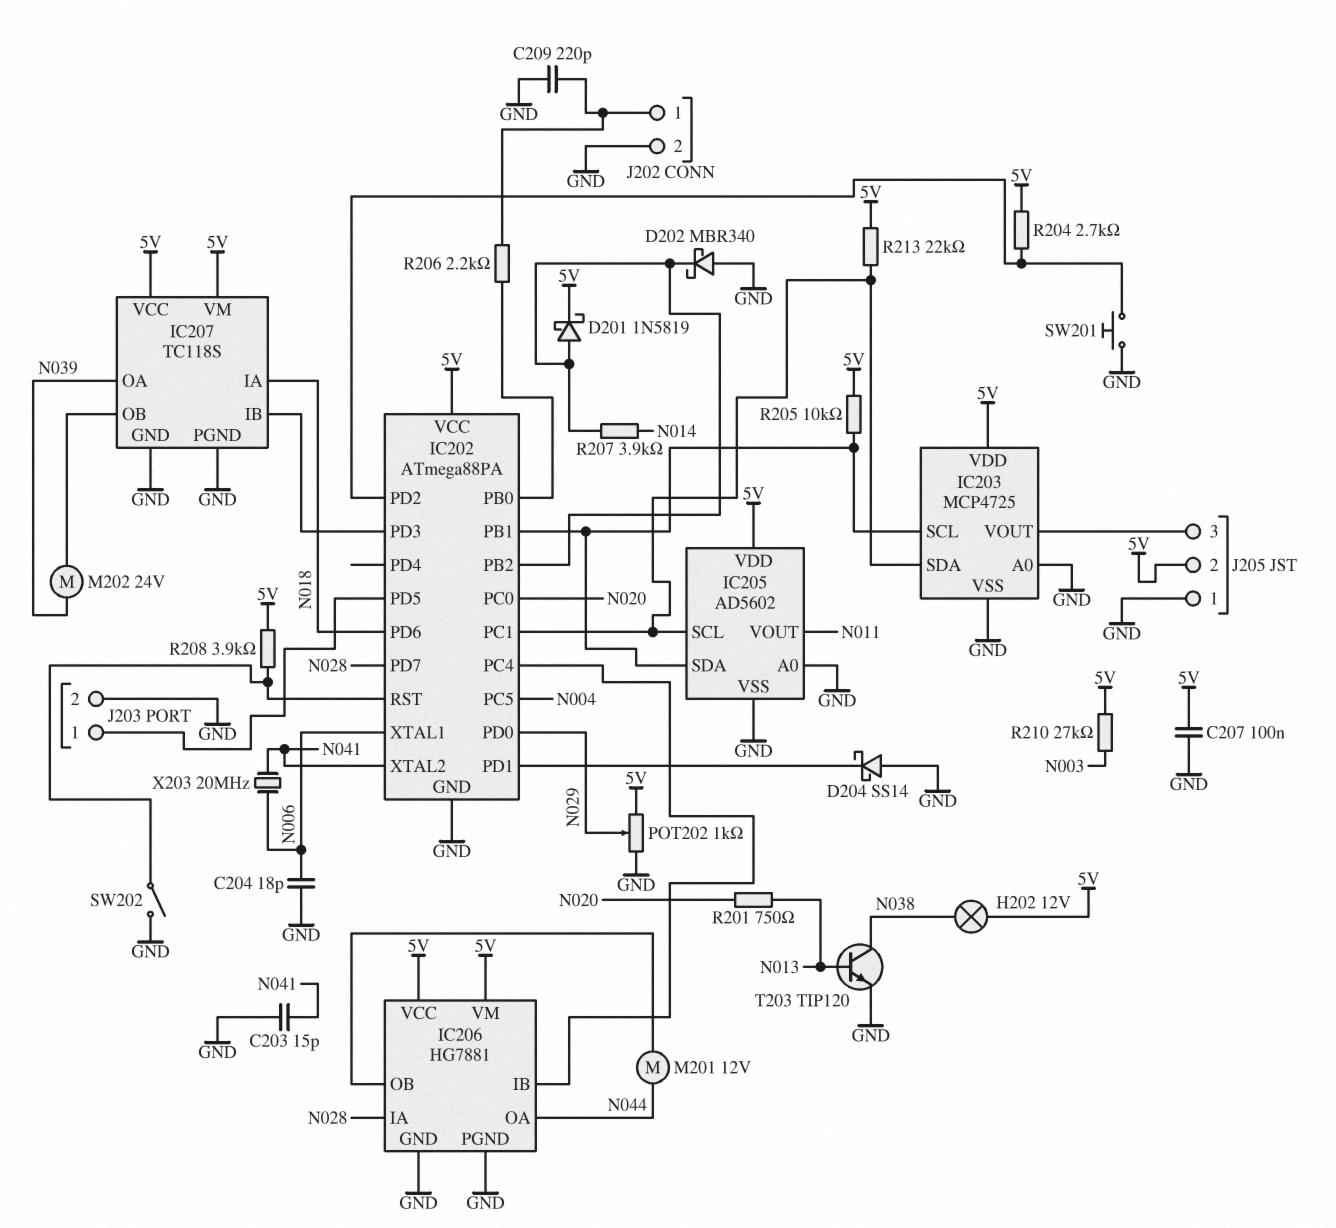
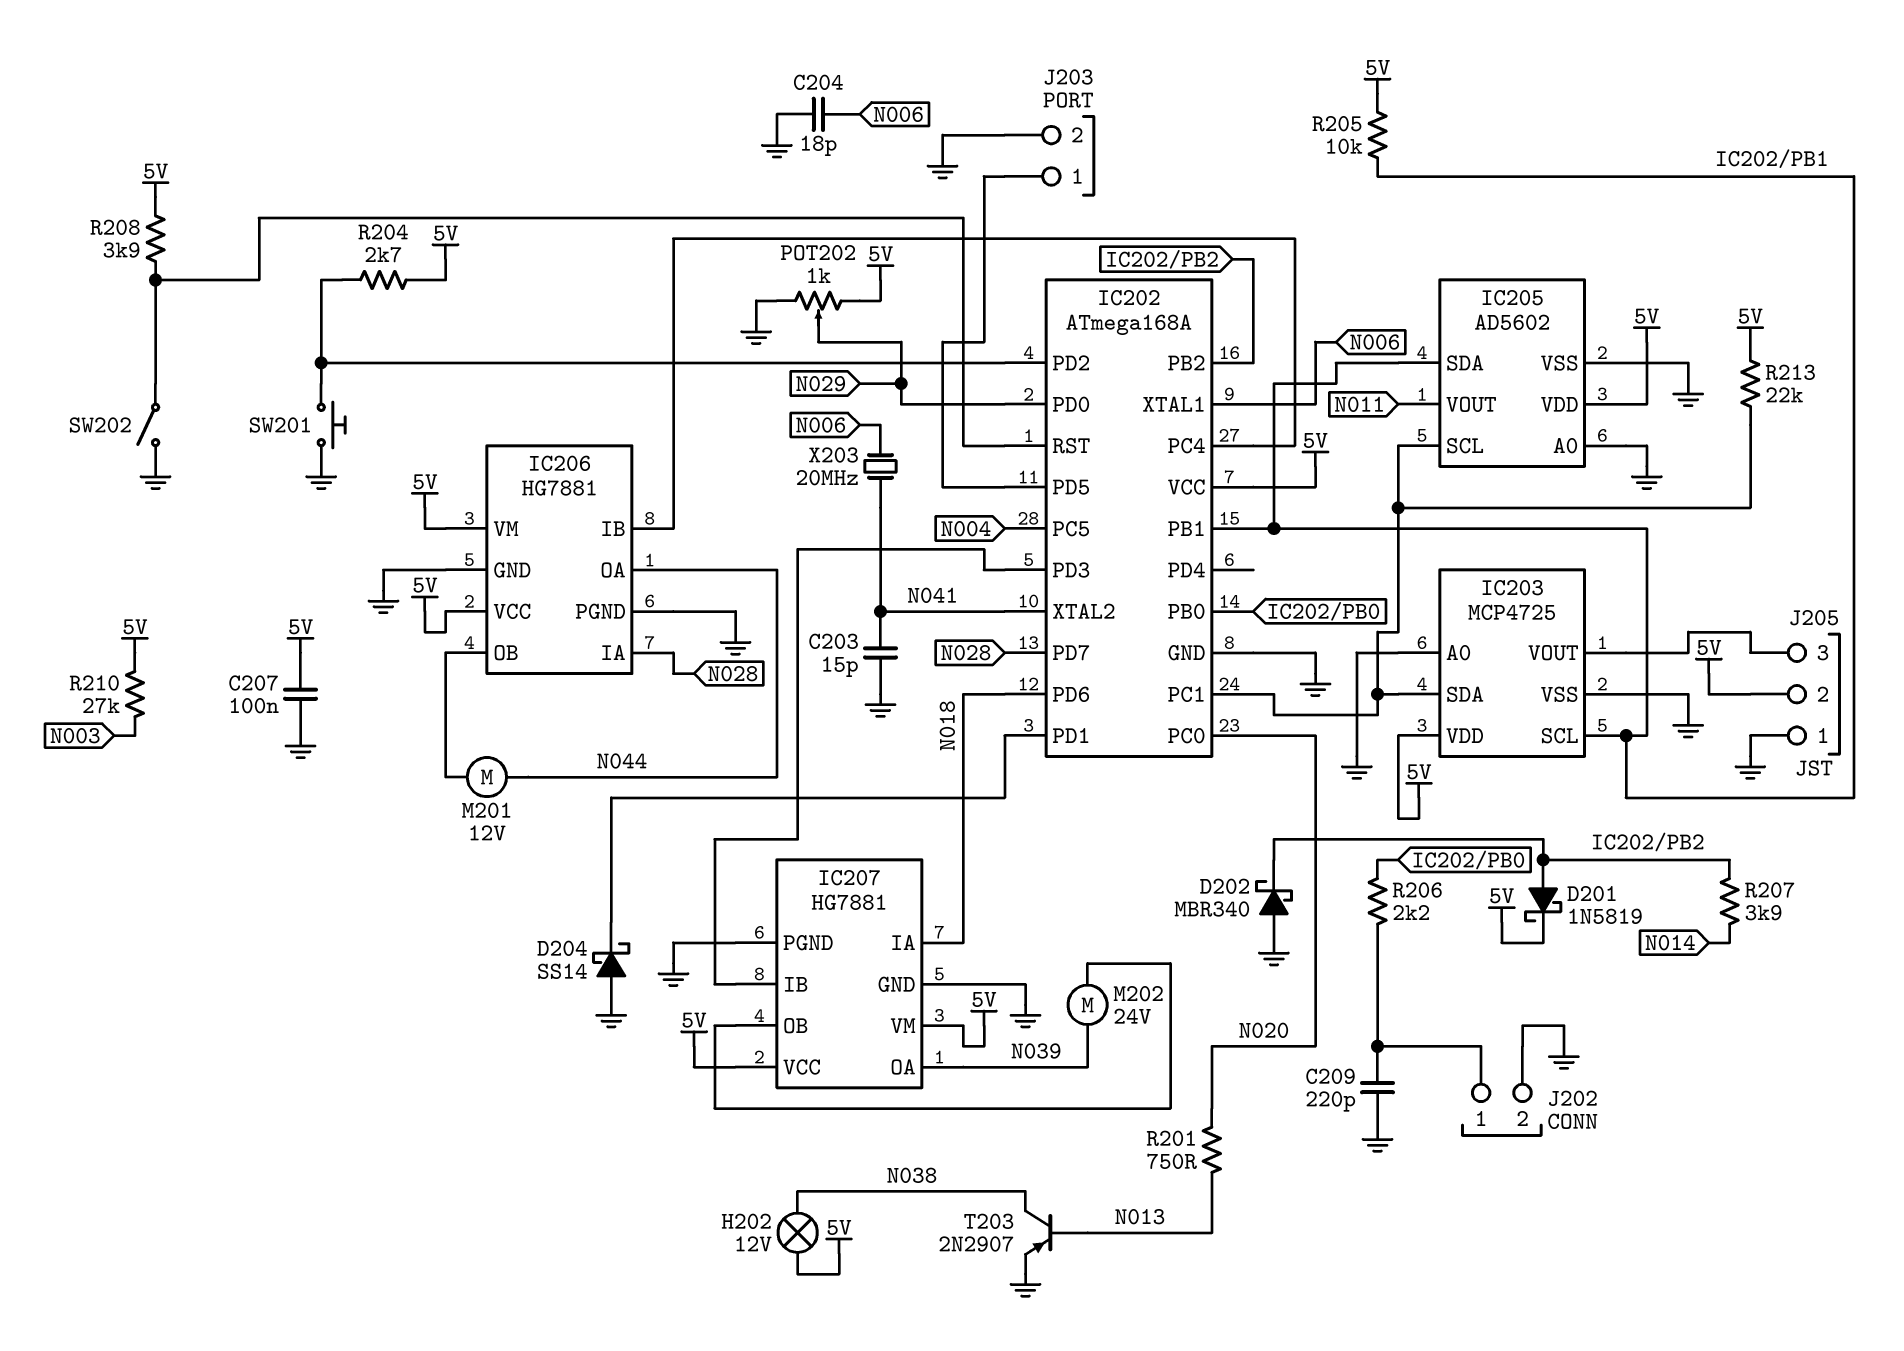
IC202: ATmega88PA -> ATmega168A
IC207: TC118S -> HG7881
T203: NPN TIP120 (B N013, C N038, E GND) -> PNP 2N2907 (B N013, C N038, E GND)

